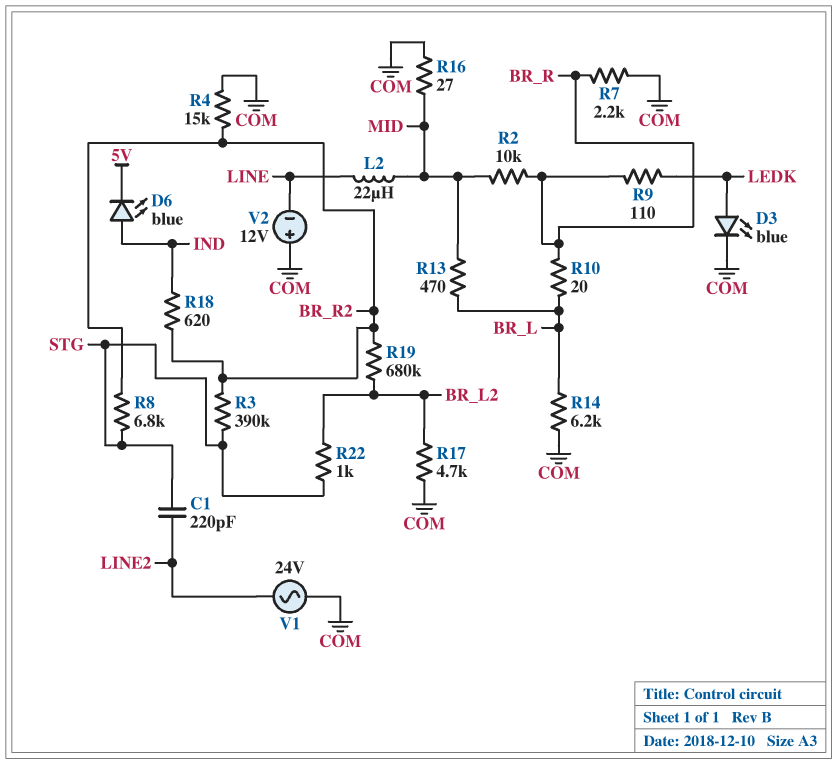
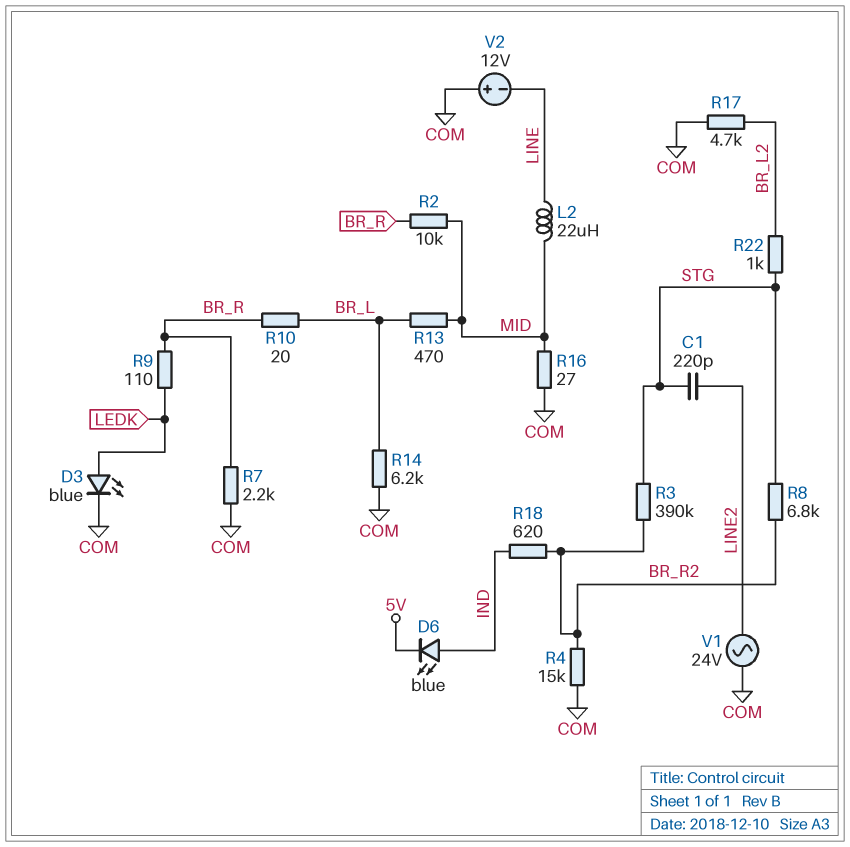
R19: 680k (BR_L2, BR_R2) -> none

